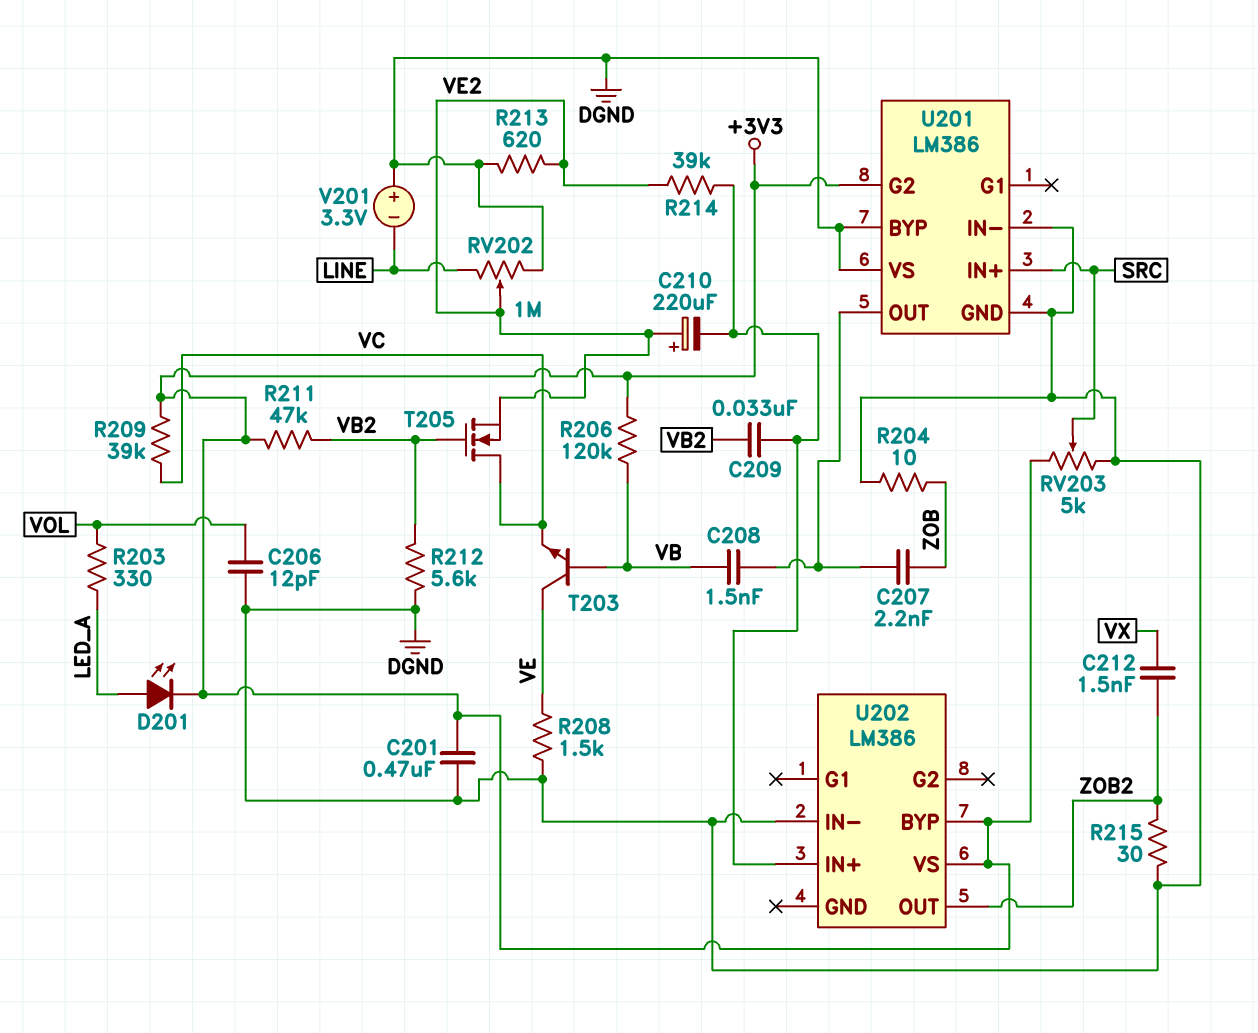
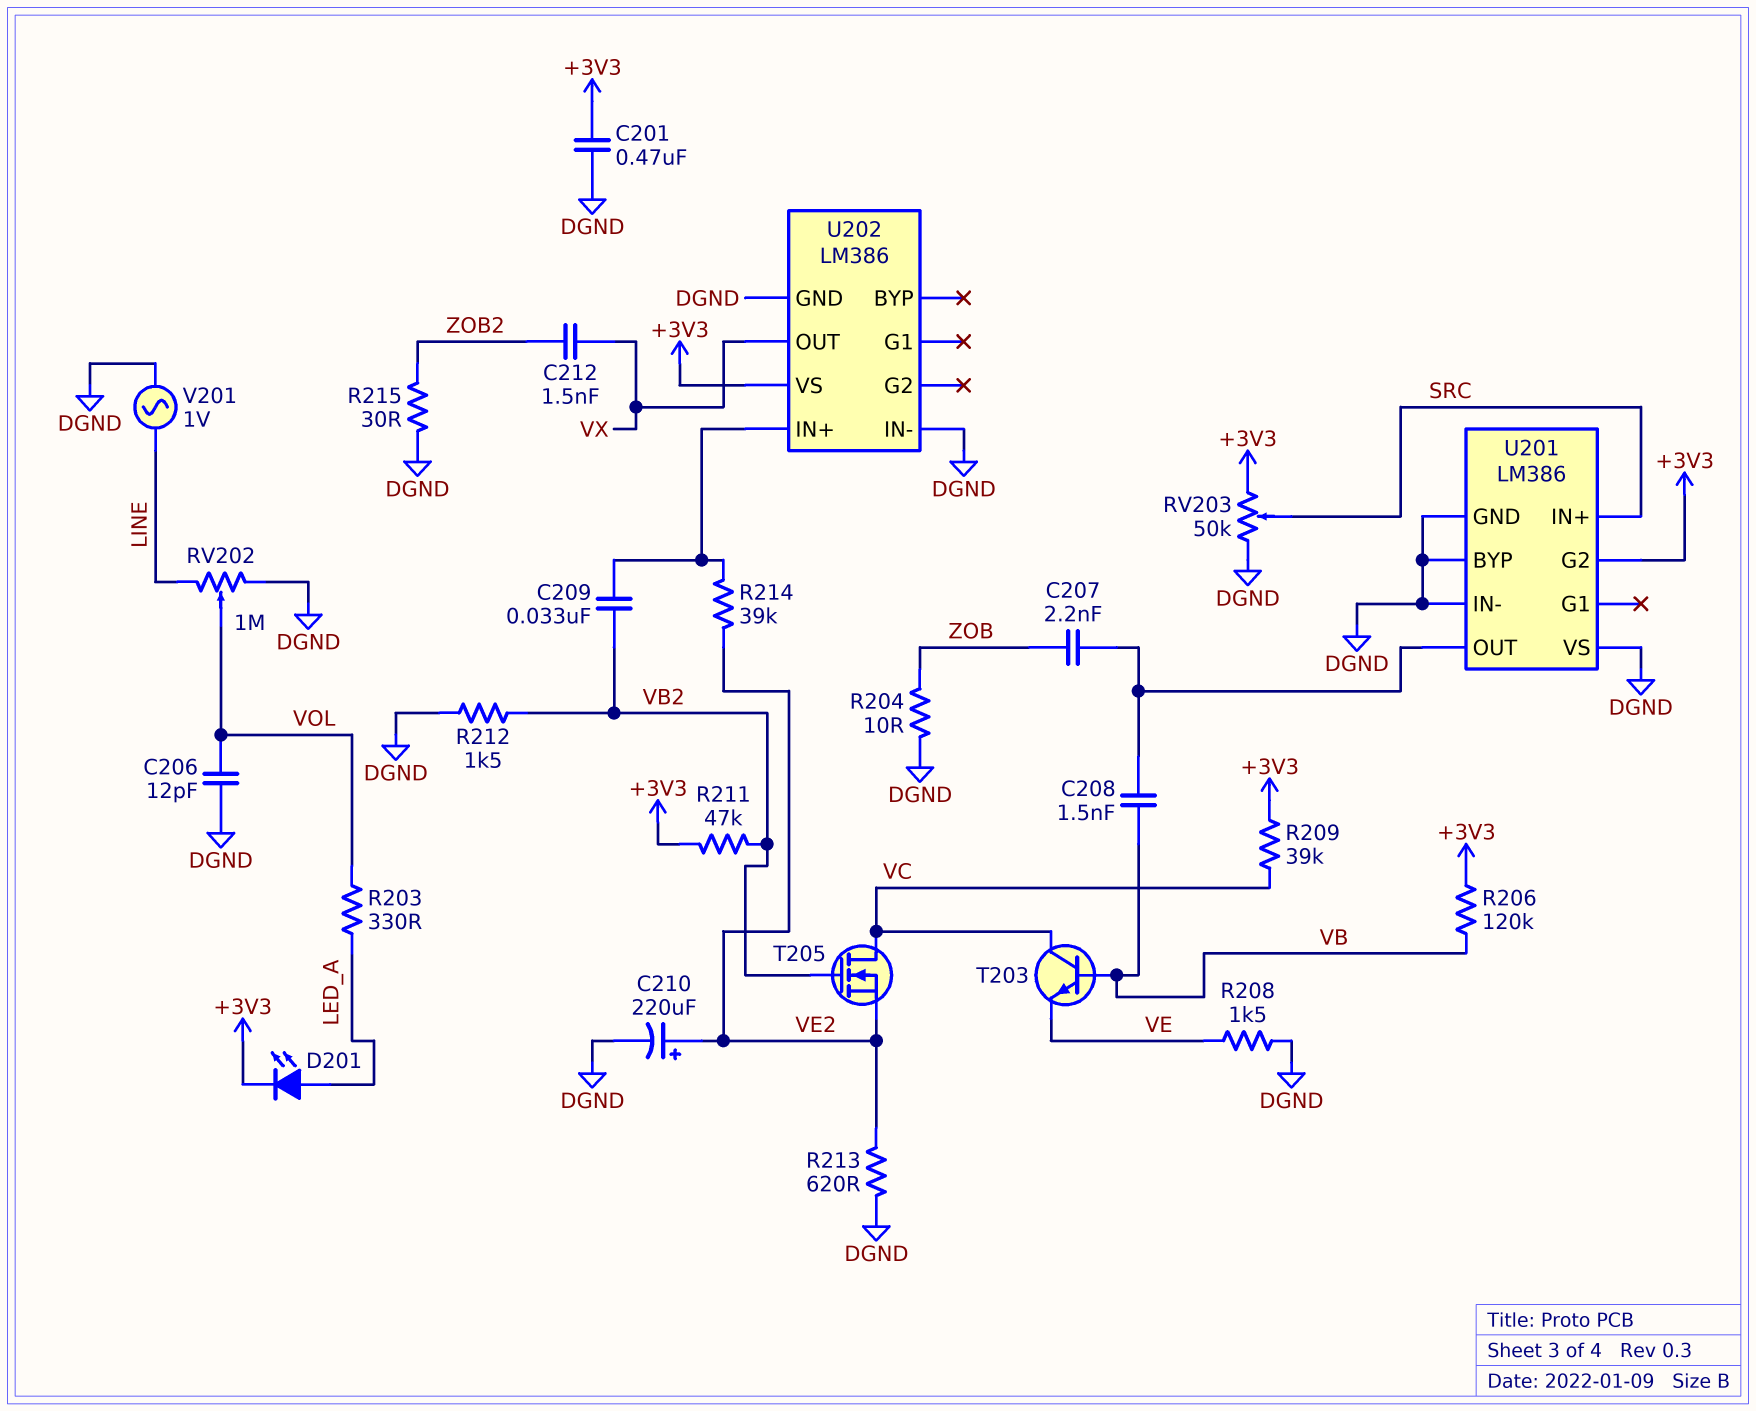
C210: 220uF (plus VE2, minus U202/IN+) -> 220uF (plus VE2, minus DGND)
R212: 5.6k (DGND, VB2) -> 1.5k (DGND, VB2)
RV202: 1M (DGND, LINE, wiper VE2) -> 1M (DGND, LINE, wiper VOL)
RV203: 5k (+3V3, DGND, wiper SRC) -> 50k (+3V3, DGND, wiper SRC)
T203: NPN (B VB, C VE, E VC) -> NPN (B VB, C VC, E VE)
U202 pin BYP: +3V3 -> none
U202 pin GND: none -> DGND
U202 pin OUT: ZOB2 -> VX
V201: 3.3V (plus DGND, minus LINE) -> AC 1V (DGND, LINE)

